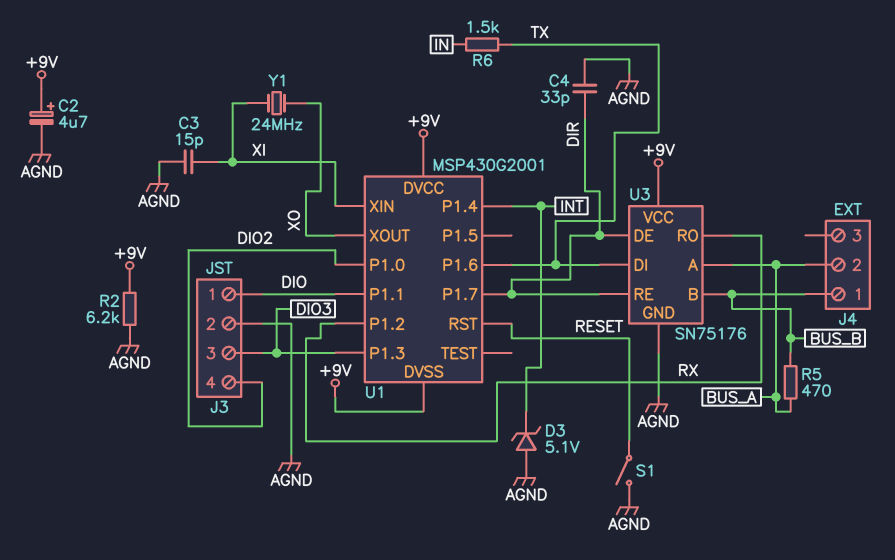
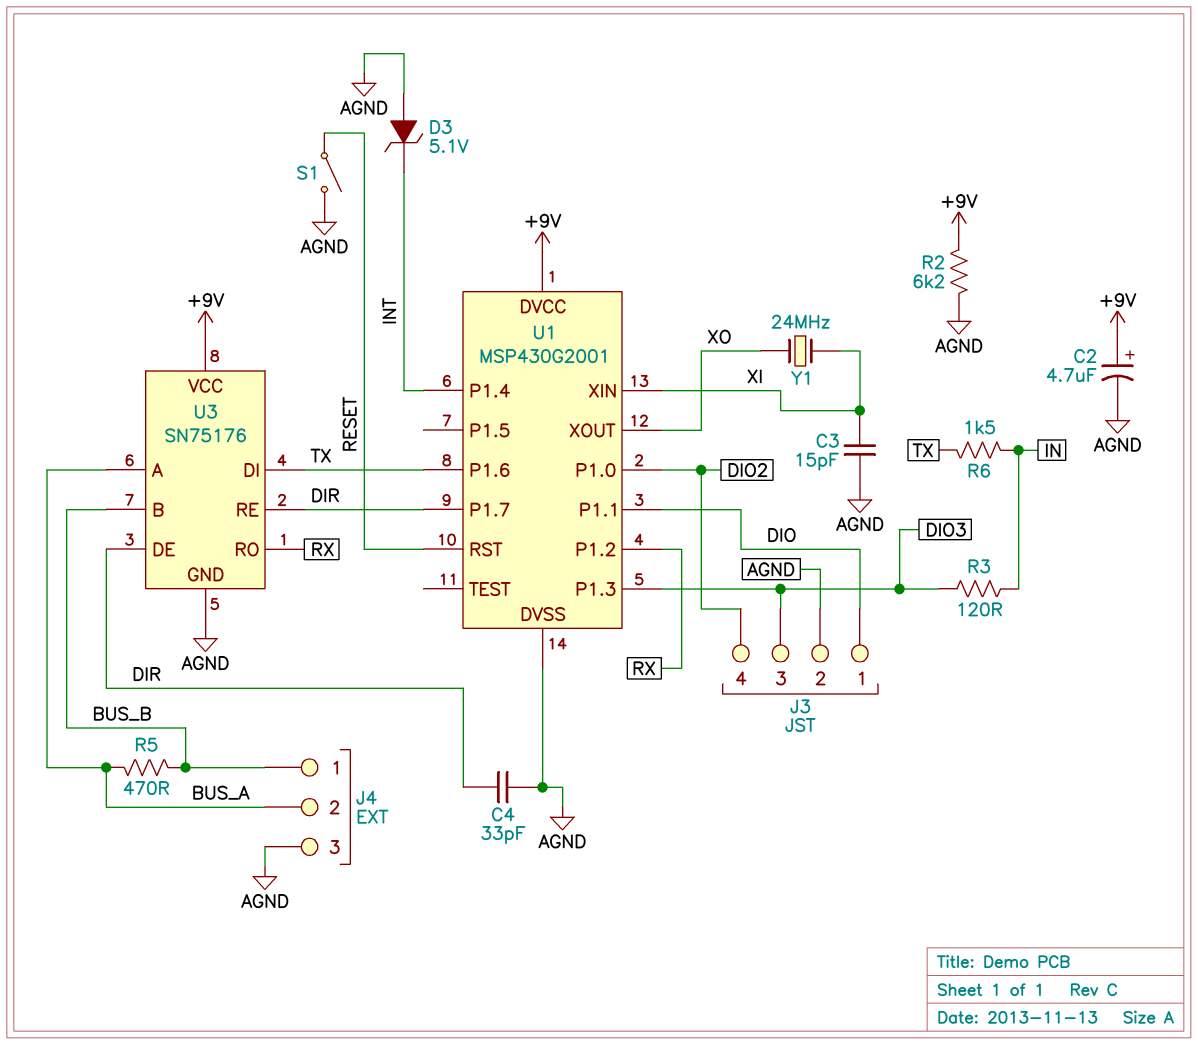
J4 pin 3: none -> AGND
R3: none -> 120 (DIO3, IN)
U1 pin DVSS: +9V -> AGND

